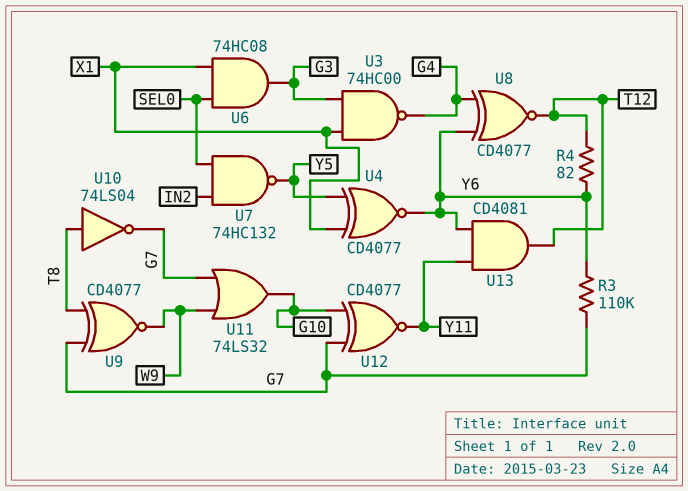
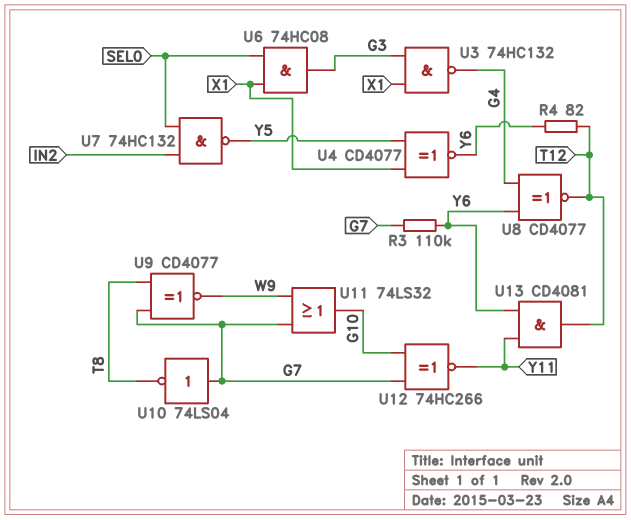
U3: NAND 74HC00 (in G3, in X1, out G4) -> NAND 74HC132 (in G3, in X1, out G4)
U10: NOT 74LS04 (in T8, out G7) -> NOT 74LS04 (in G7, out T8)
U12: XNOR CD4077 (in G7, in G10, out Y11) -> XNOR 74HC266 (in G7, in G10, out Y11)

